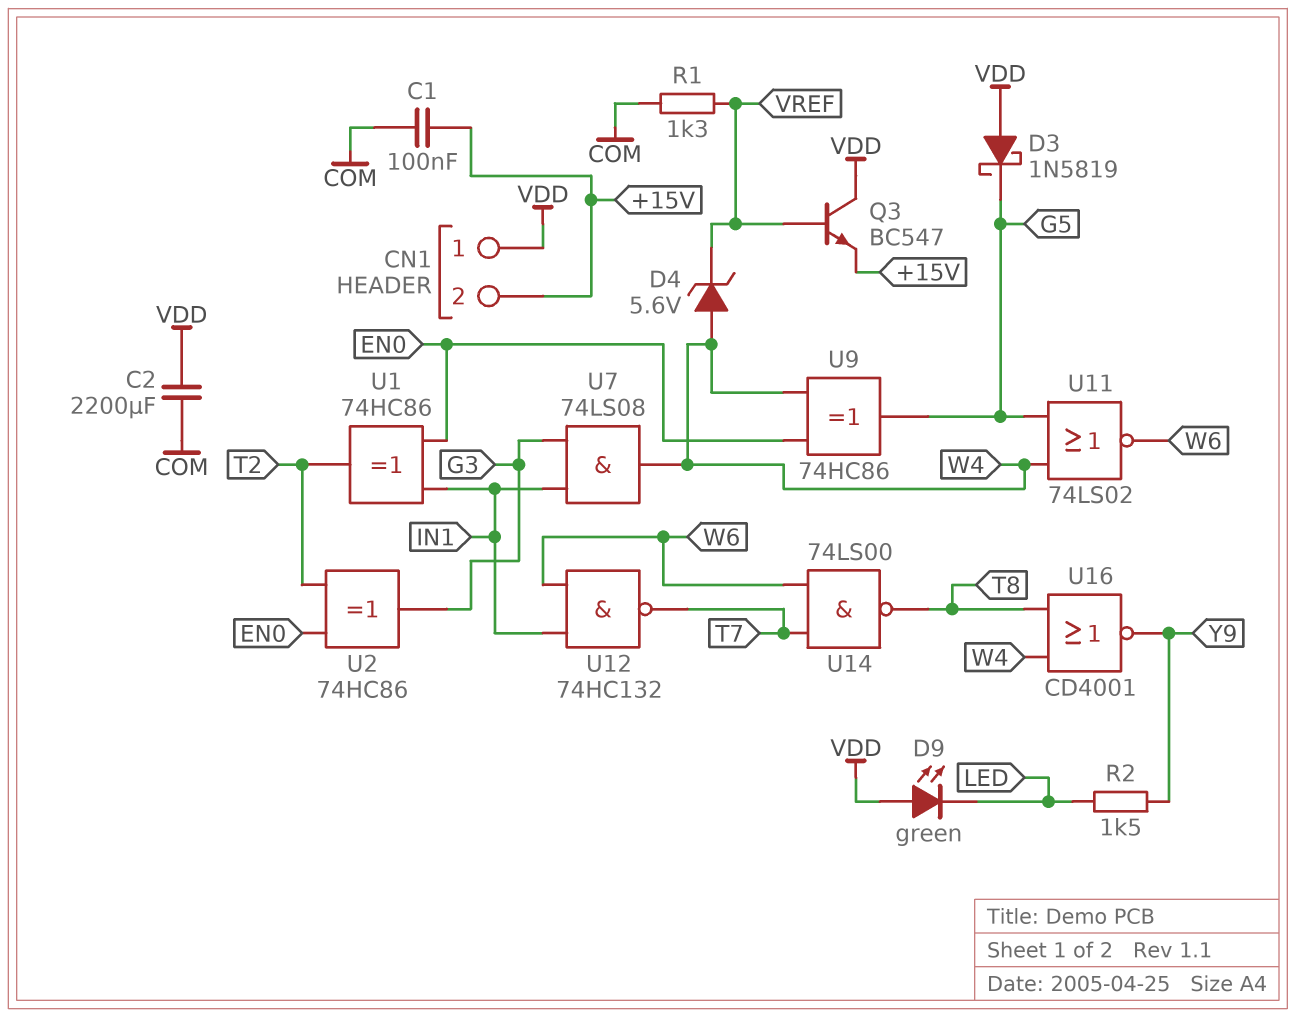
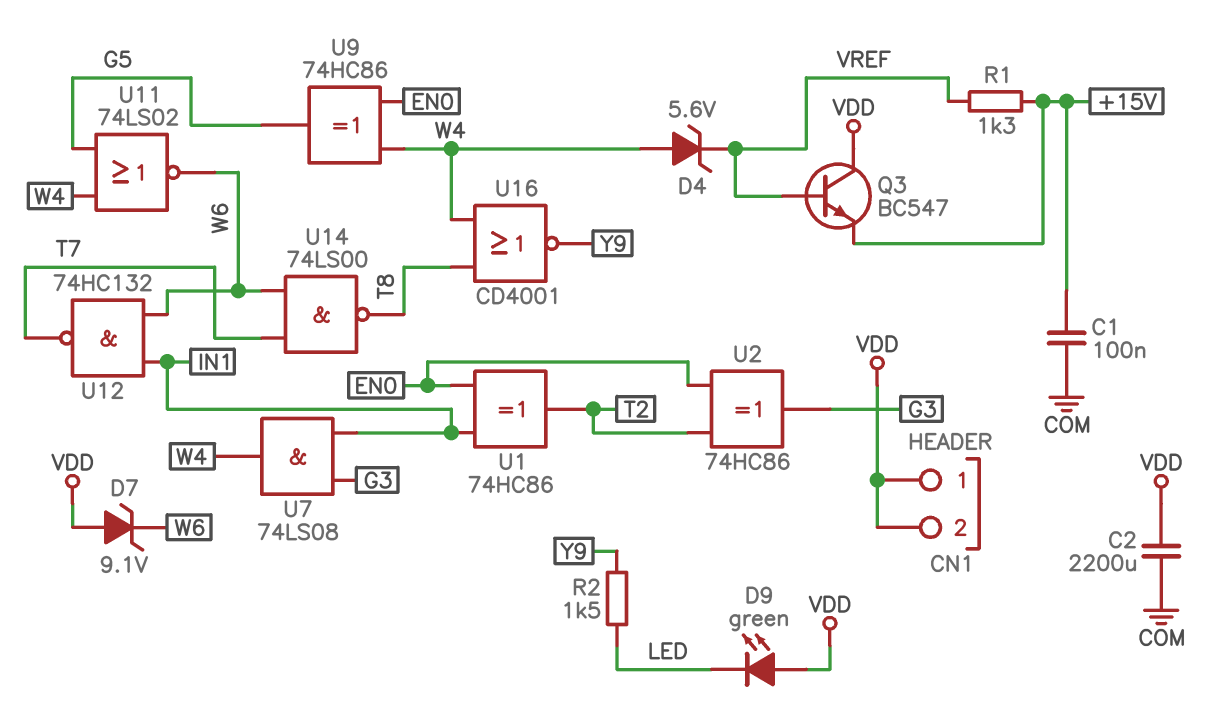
CN1 pin 2: +15V -> VDD
D3: schottky 1N5819 (A VDD, K G5) -> none
D7: none -> zener 9.1V (A VDD, K W6)
R1: 1.3k (COM, VREF) -> 1.3k (+15V, VREF)

